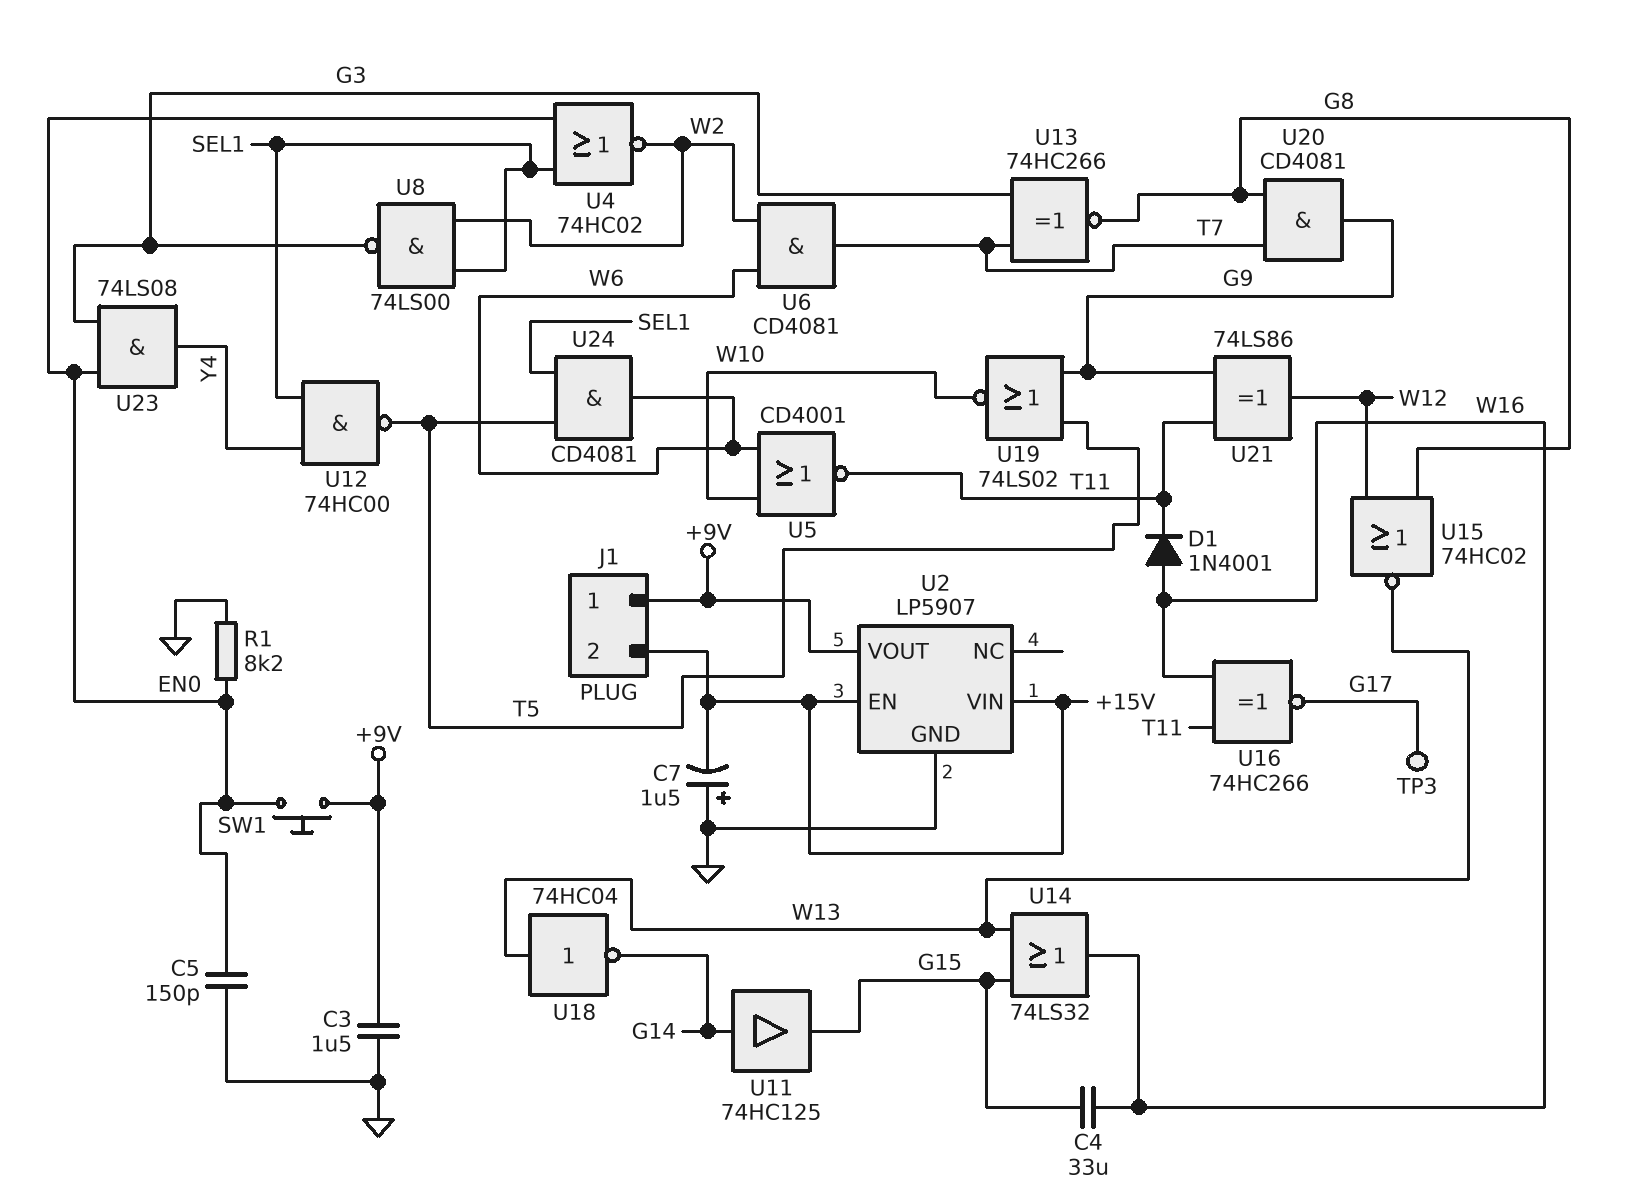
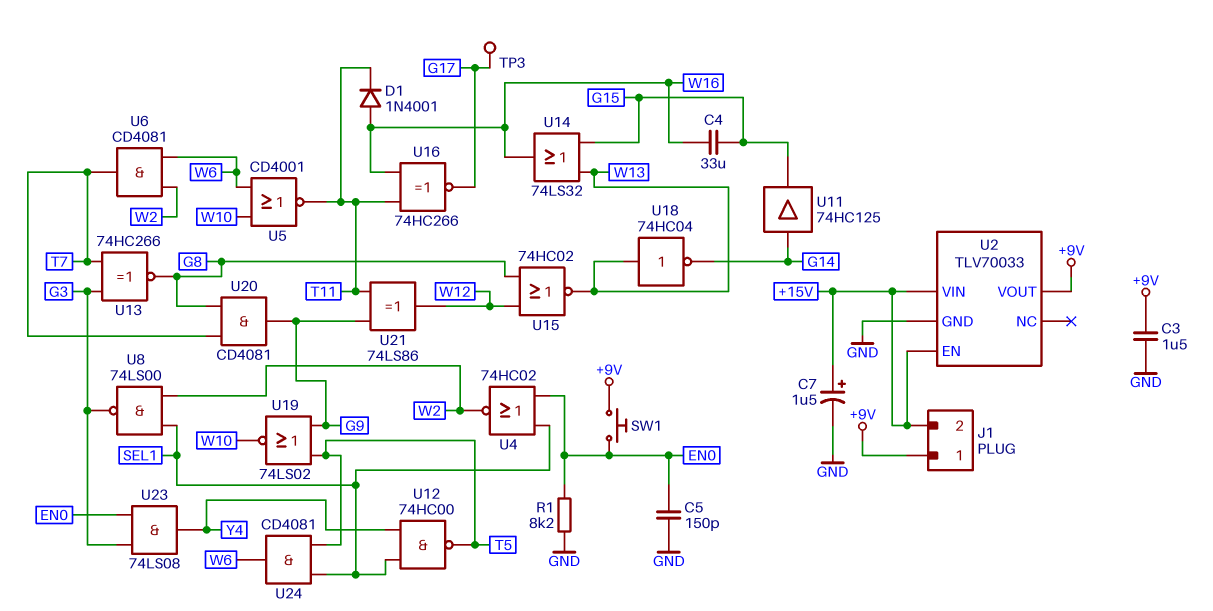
C7: 1.5uF (plus GND, minus +15V) -> 1.5uF (plus +15V, minus GND)
U2: LP5907 -> TLV70033

